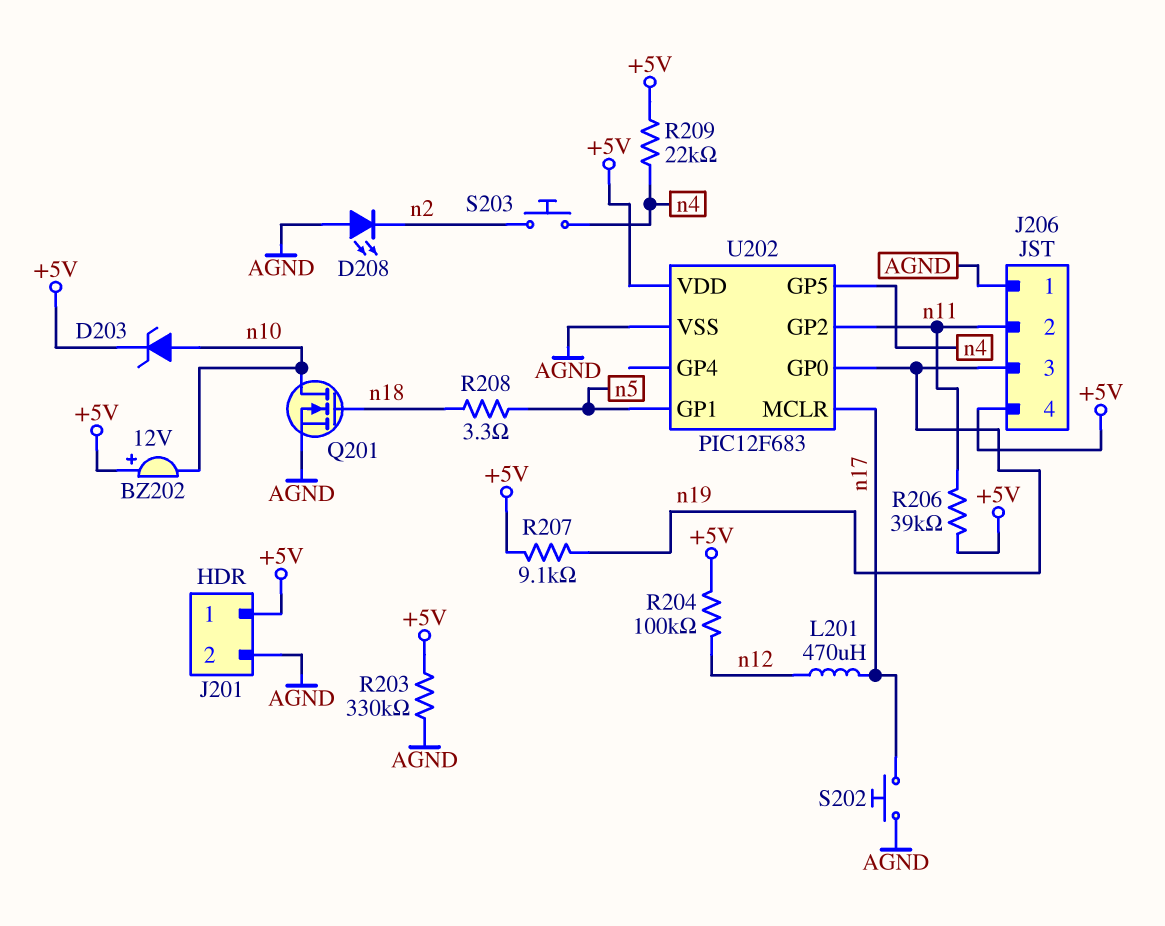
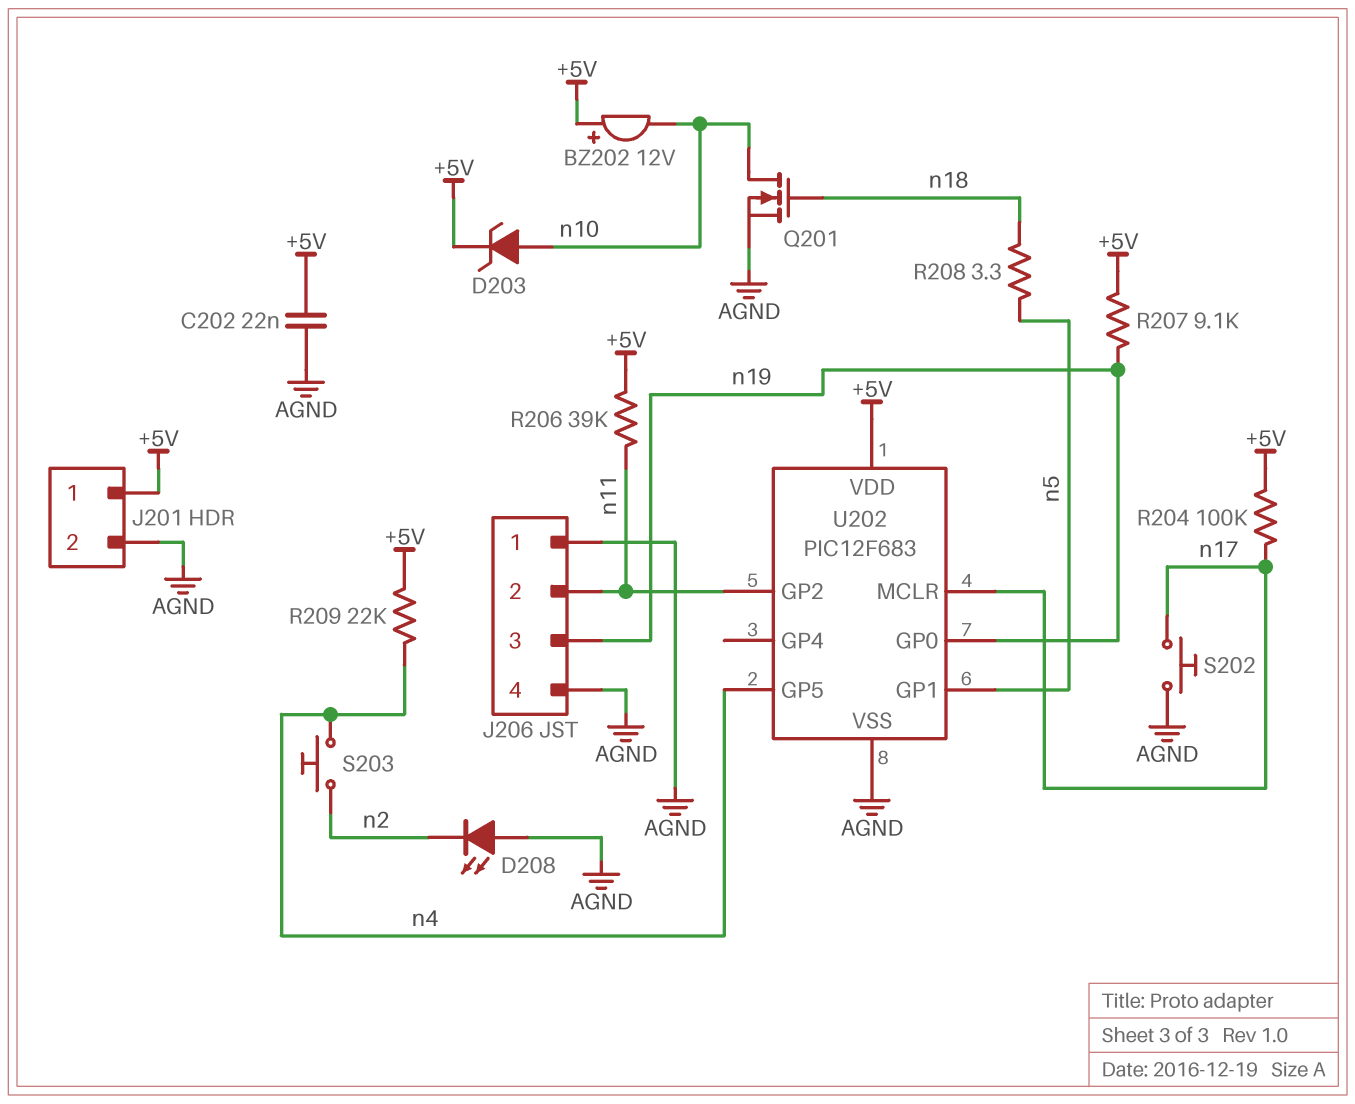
C202: none -> 22nF (+5V, AGND)
J206 pin 4: +5V -> AGND
L201: 470uH (n12, n17) -> none
R203: 330k (+5V, AGND) -> none
R204: 100k (+5V, n12) -> 100k (+5V, n17)

